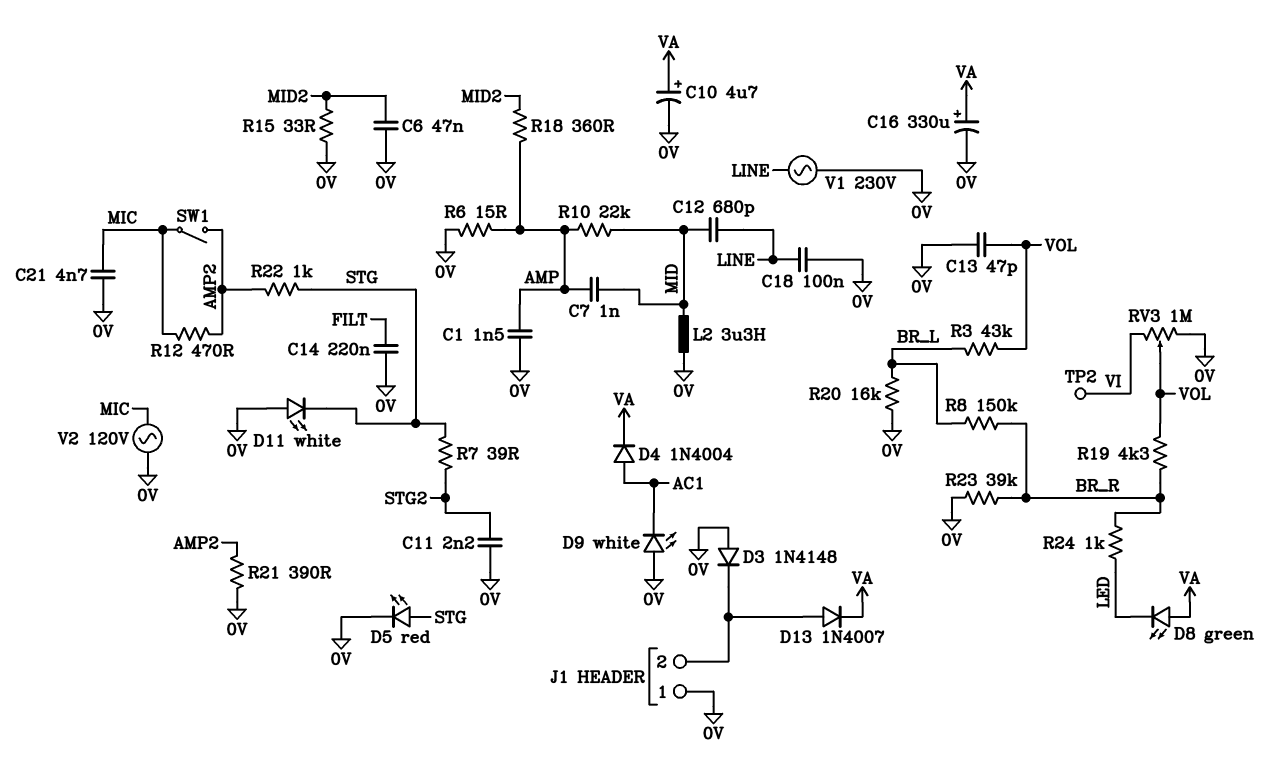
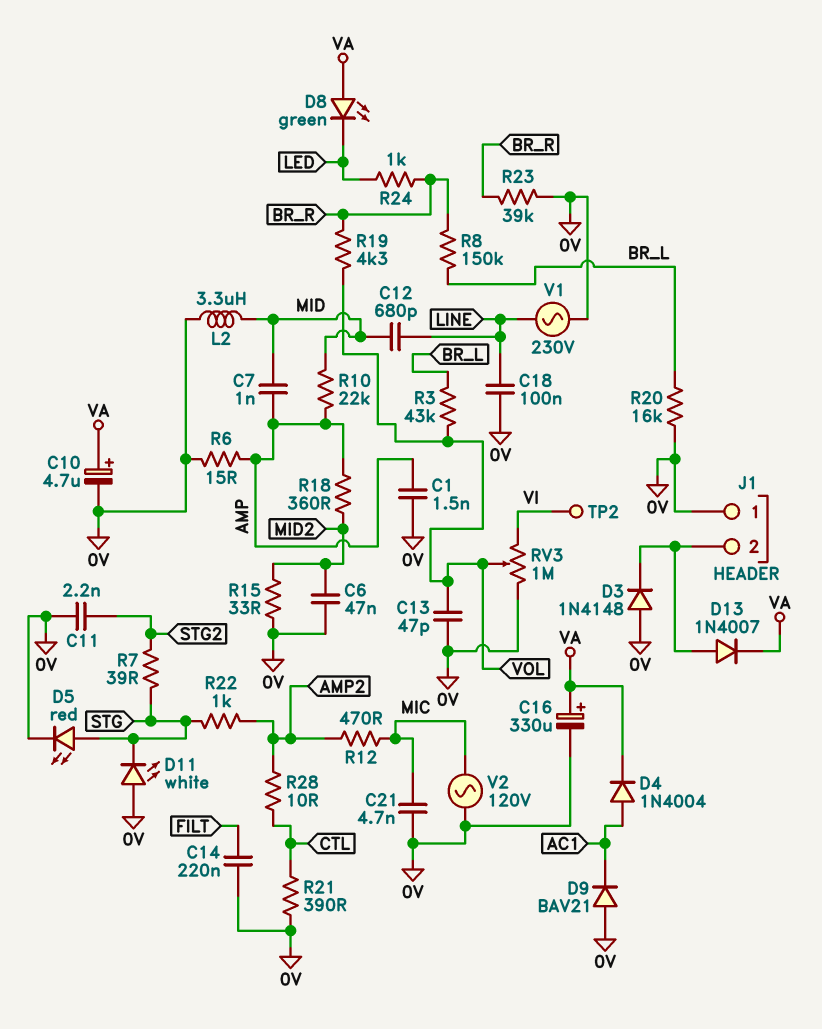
D9: LED white (A 0V, K AC1) -> diode BAV21 (A 0V, K AC1)
R21: 390 (0V, AMP2) -> 390 (0V, CTL)
R28: none -> 10 (AMP2, CTL)
SW1: switch (AMP2, MIC) -> none

